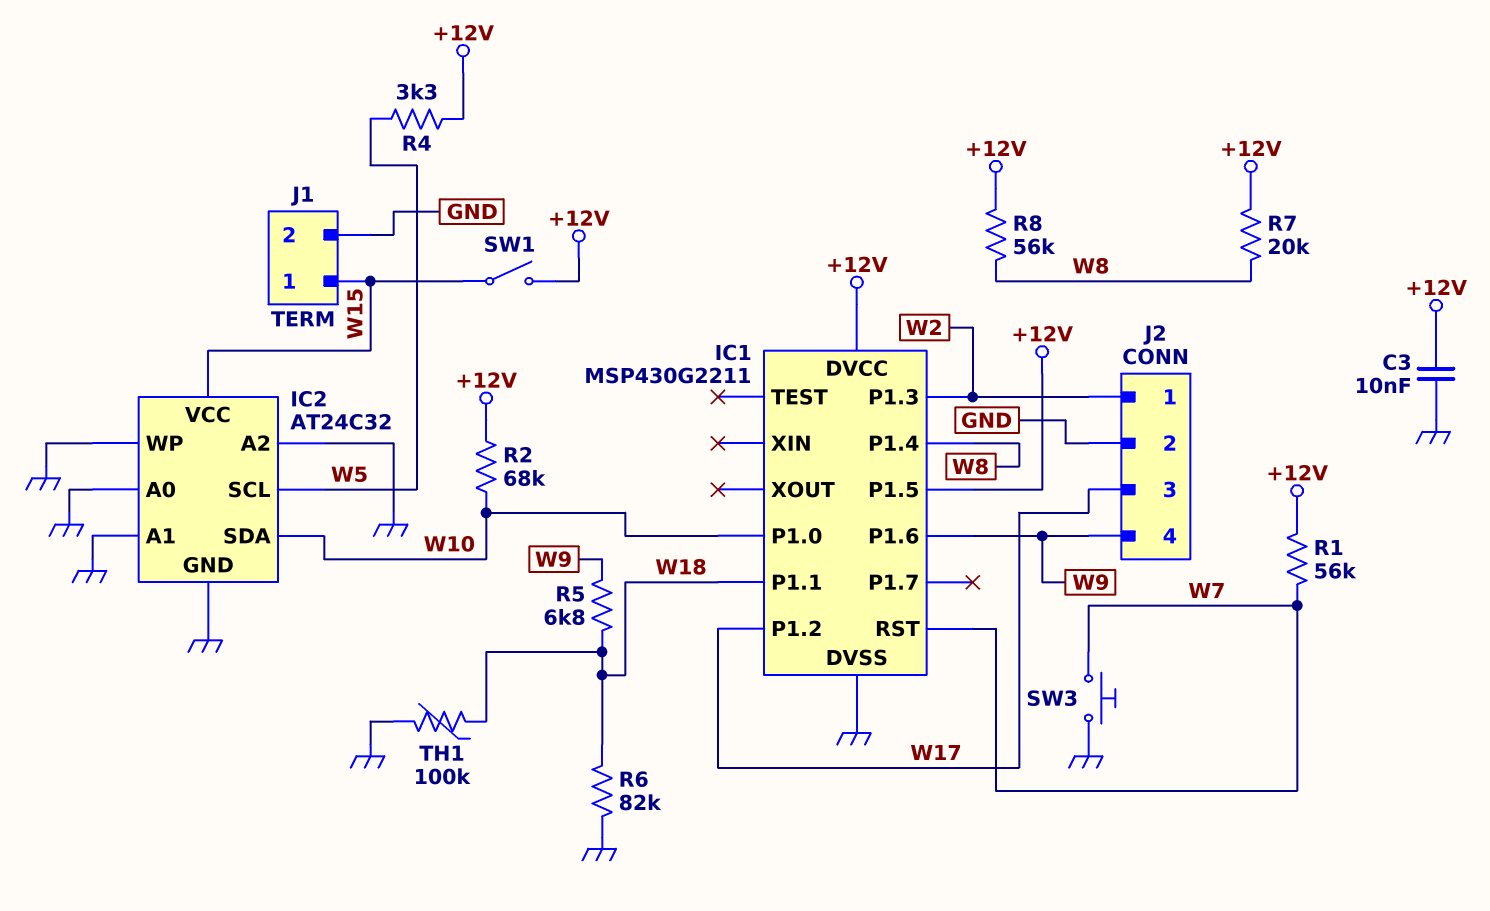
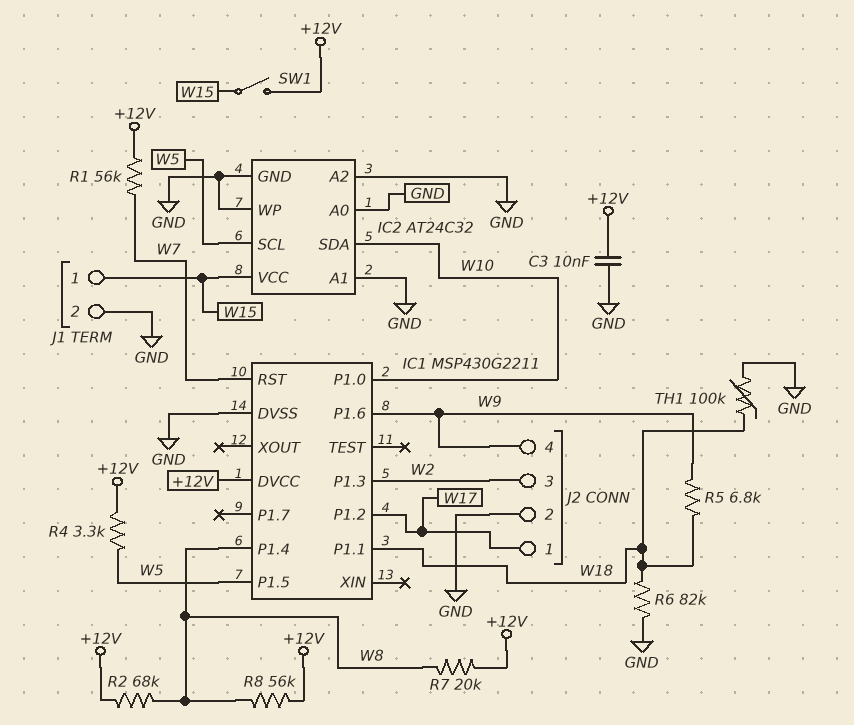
IC1 pin P1.5: +12V -> W5
J2 pin 1: W2 -> W17
J2 pin 3: W17 -> W2
R2: 68k (+12V, W10) -> 68k (+12V, W8)
SW3: button (GND, W7) -> none

